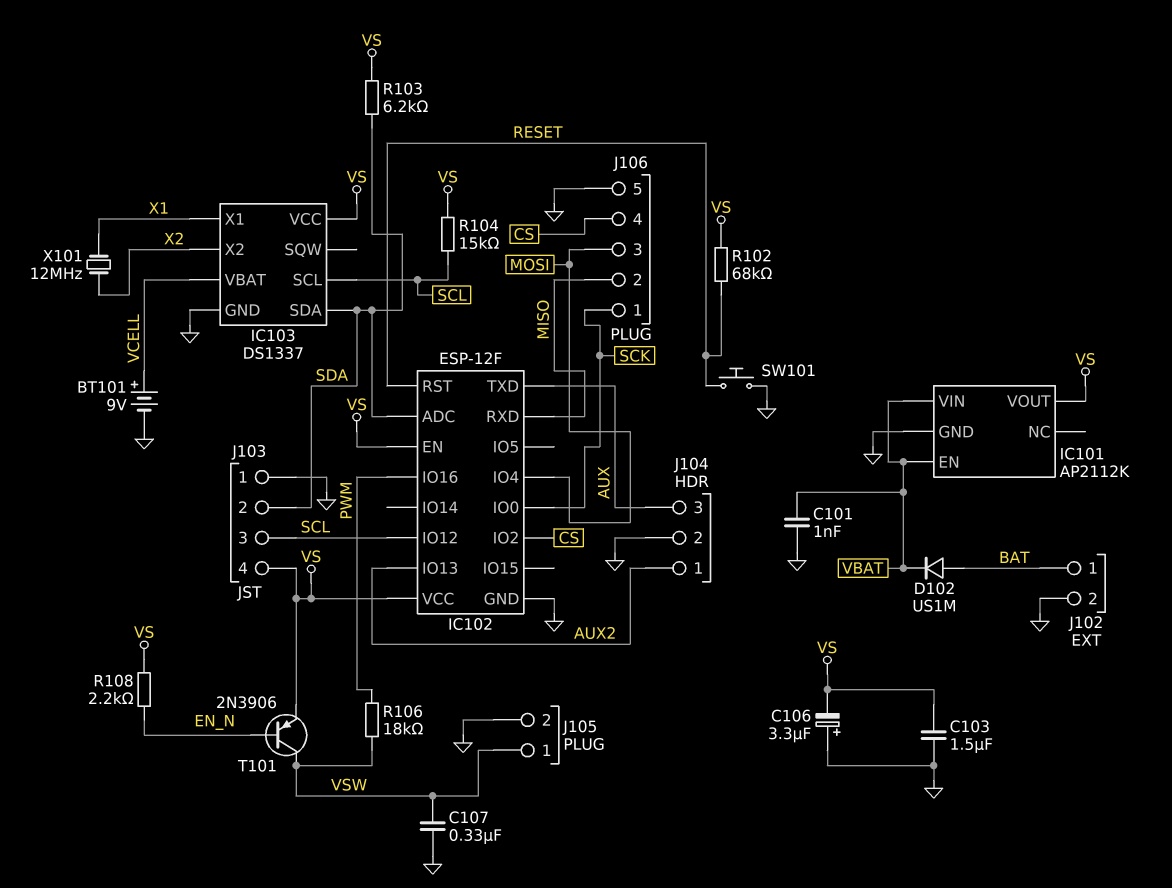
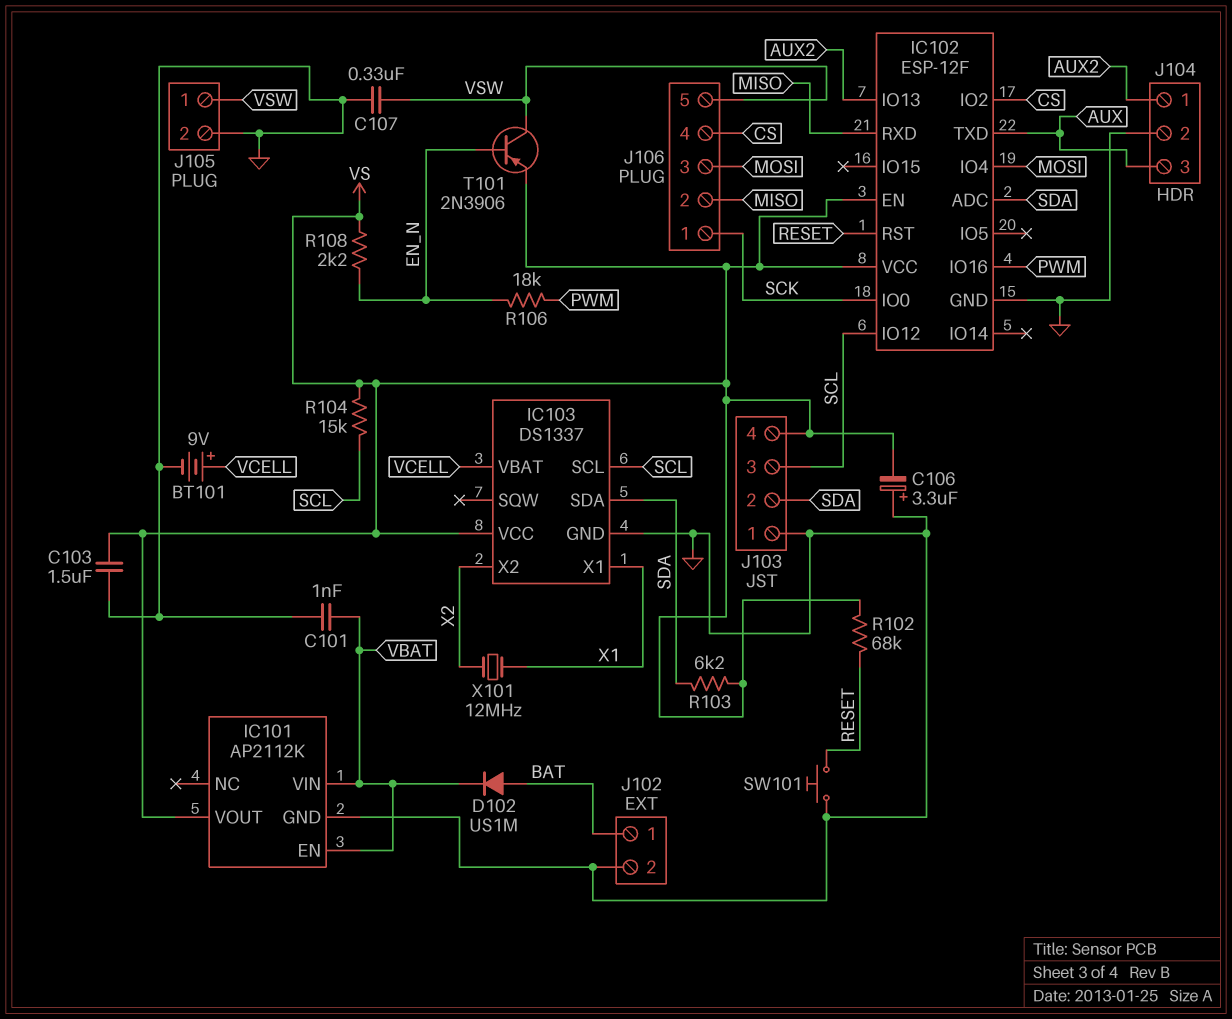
J106 pin 5: GND -> VSW
R106: 18k (PWM, VSW) -> 18k (EN_N, PWM)

